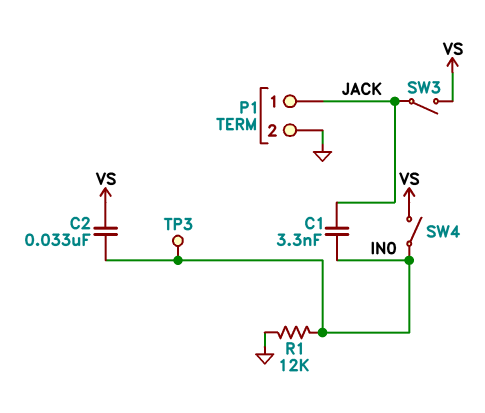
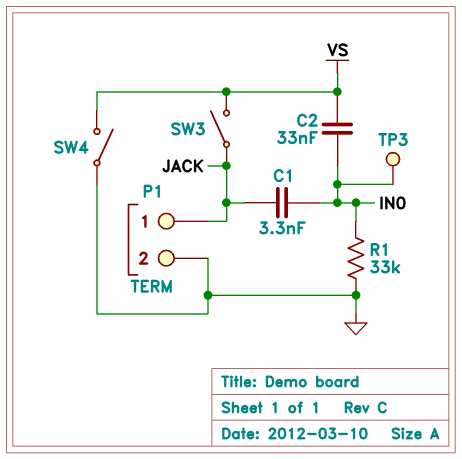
R1: 12k (GND, IN0) -> 33k (GND, IN0)
SW4: switch (IN0, VS) -> switch (GND, VS)

